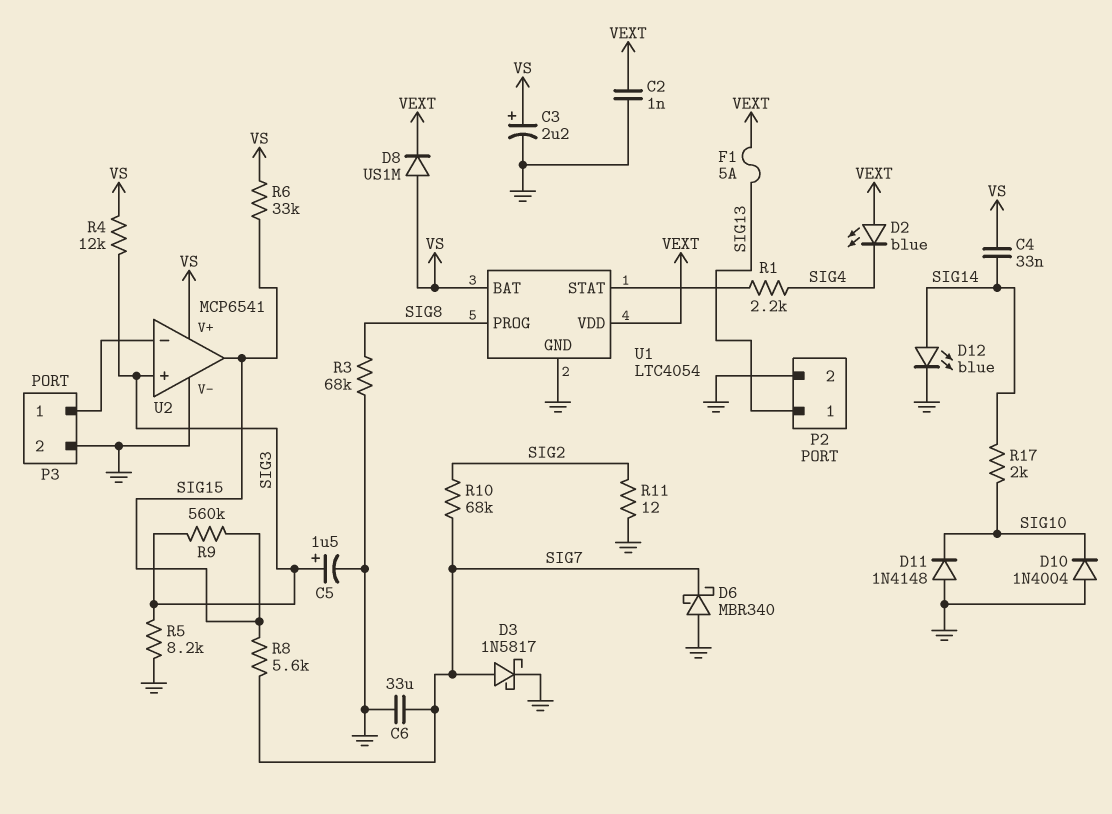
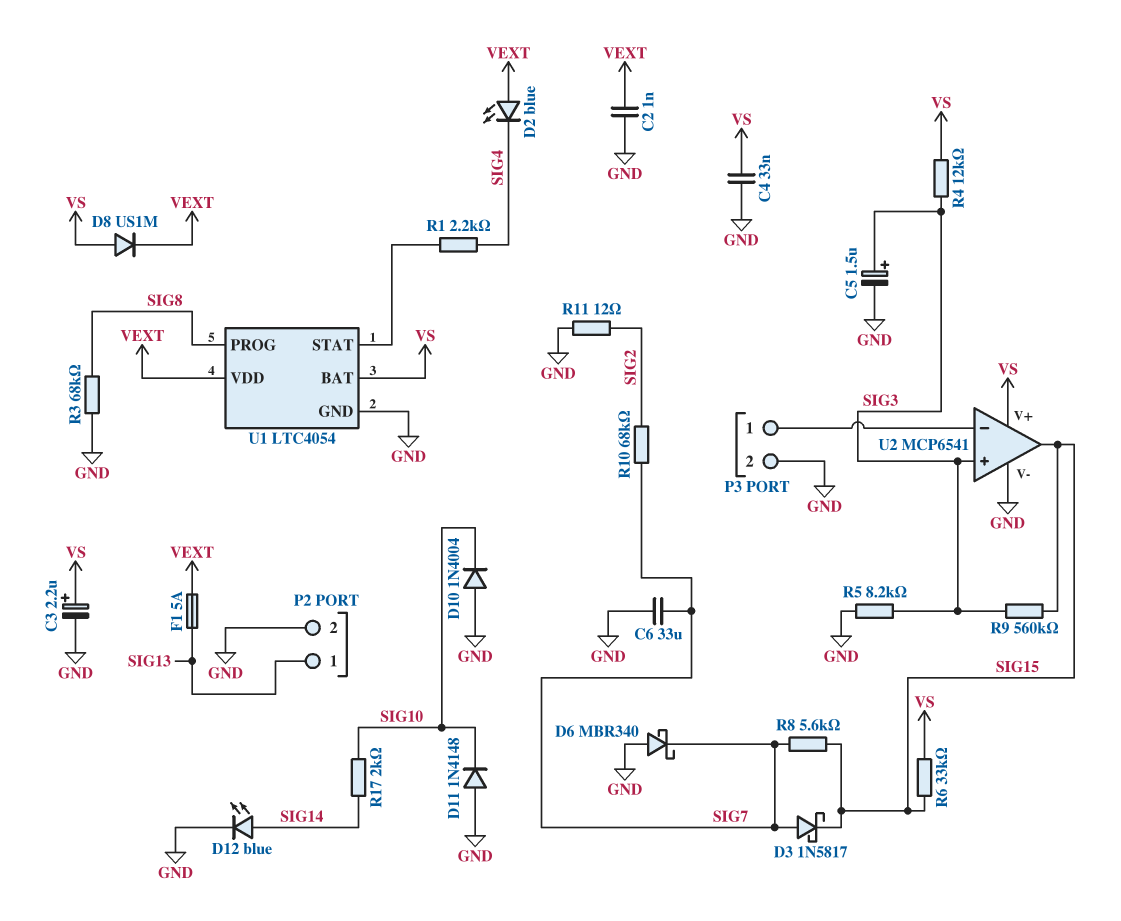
C4: 33nF (SIG14, VS) -> 33nF (GND, VS)
D3: schottky 1N5817 (A SIG7, K GND) -> schottky 1N5817 (A SIG7, K SIG15)

